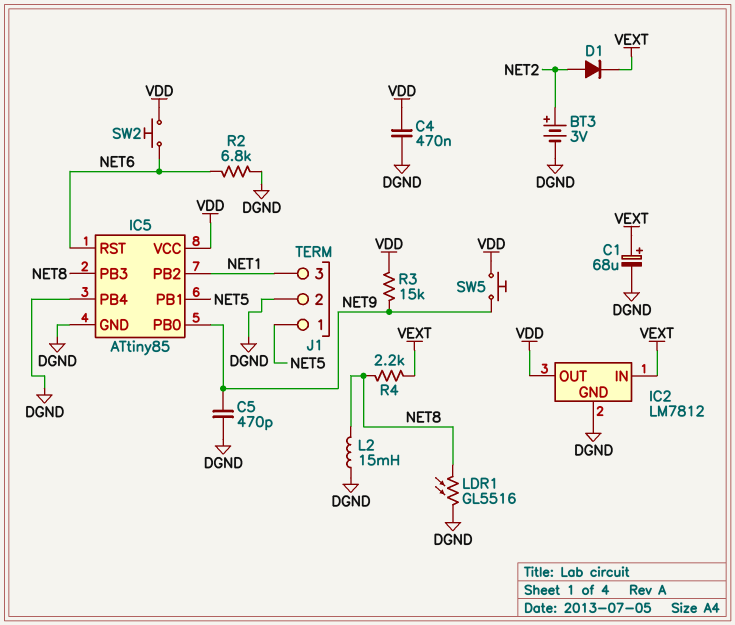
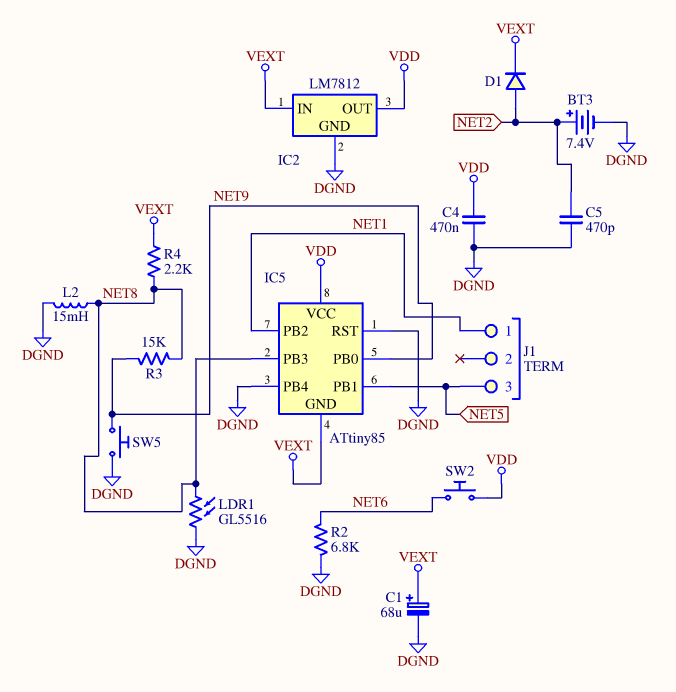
BT3: 3V (plus NET2, minus DGND) -> 7.4V (plus NET2, minus DGND)
C5: 470pF (DGND, NET9) -> 470pF (DGND, NET2)
IC5 pin GND: DGND -> VEXT
IC5 pin RST: NET6 -> DGND
J1 pin 1: NET5 -> NET1
J1 pin 2: DGND -> none
J1 pin 3: NET1 -> NET5
R3: 15k (NET9, VDD) -> 15k (NET8, NET9)
SW5: button (NET9, VDD) -> button (DGND, NET9)

